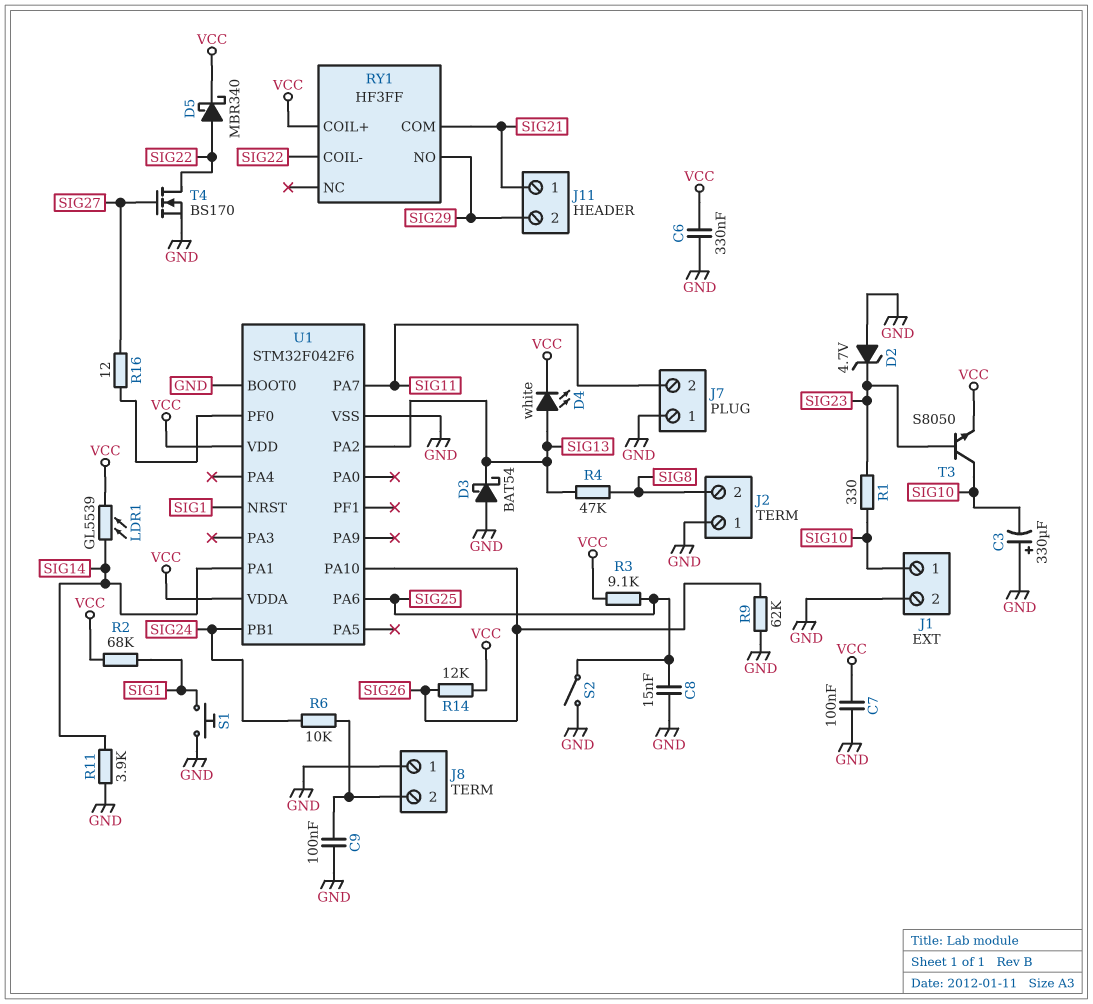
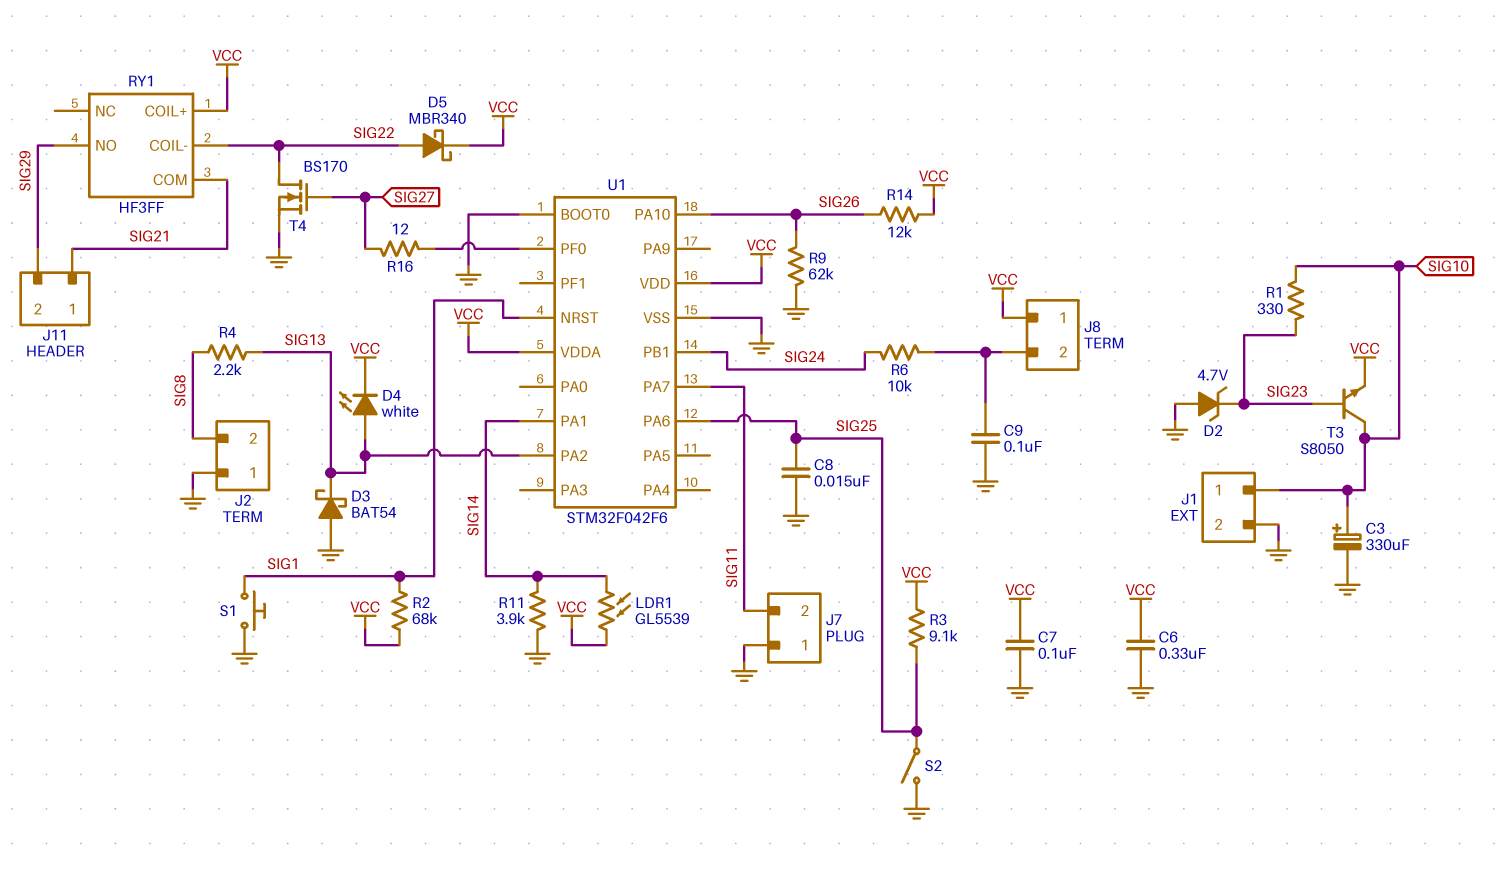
C3: 330uF (plus GND, minus SIG10) -> 330uF (plus SIG10, minus GND)
J8 pin 1: GND -> VCC
R4: 47k (SIG8, SIG13) -> 2.2k (SIG8, SIG13)

